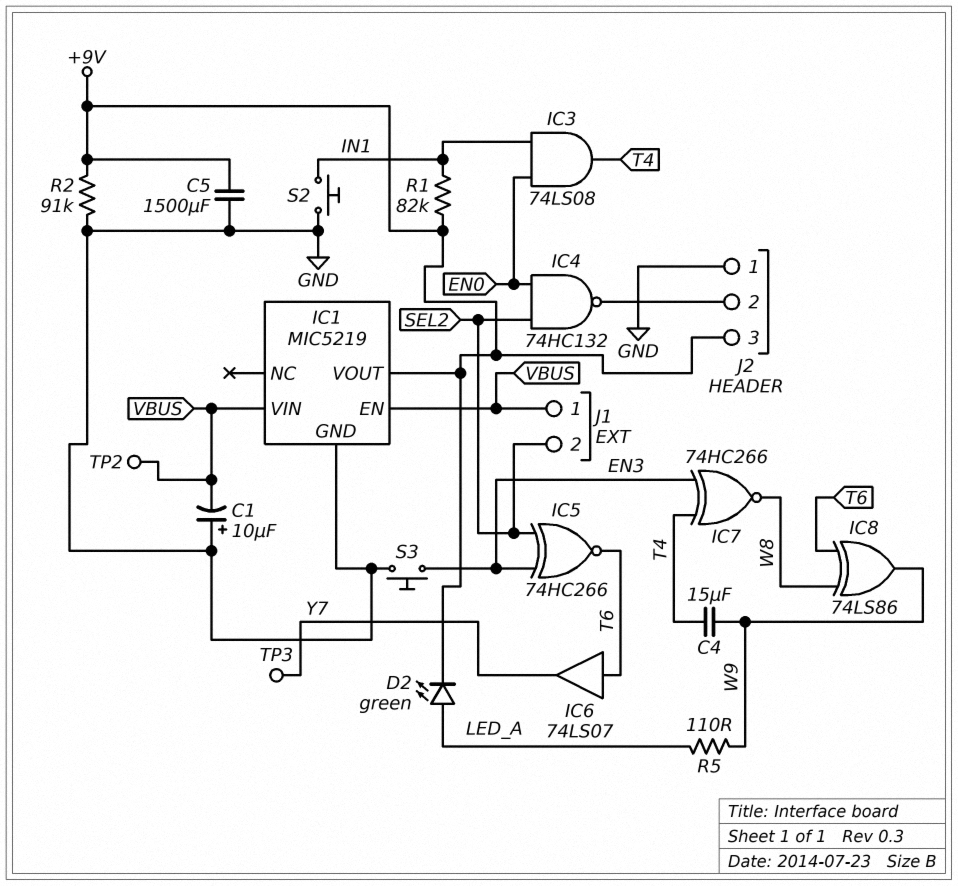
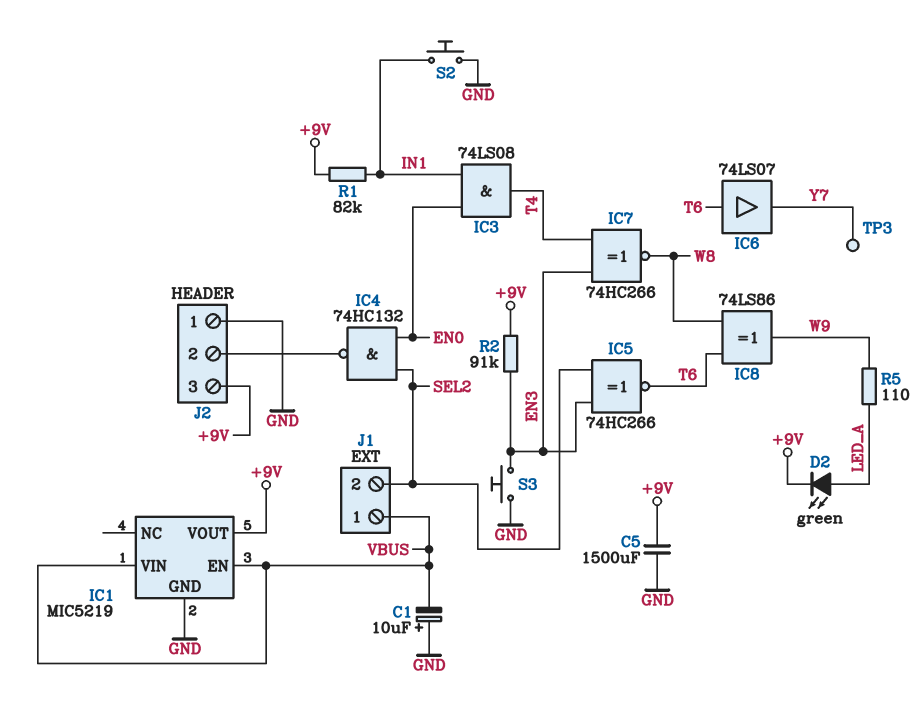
C4: 15uF (T4, W9) -> none
R2: 91k (+9V, GND) -> 91k (+9V, EN3)
TP2: test point (VBUS) -> none

